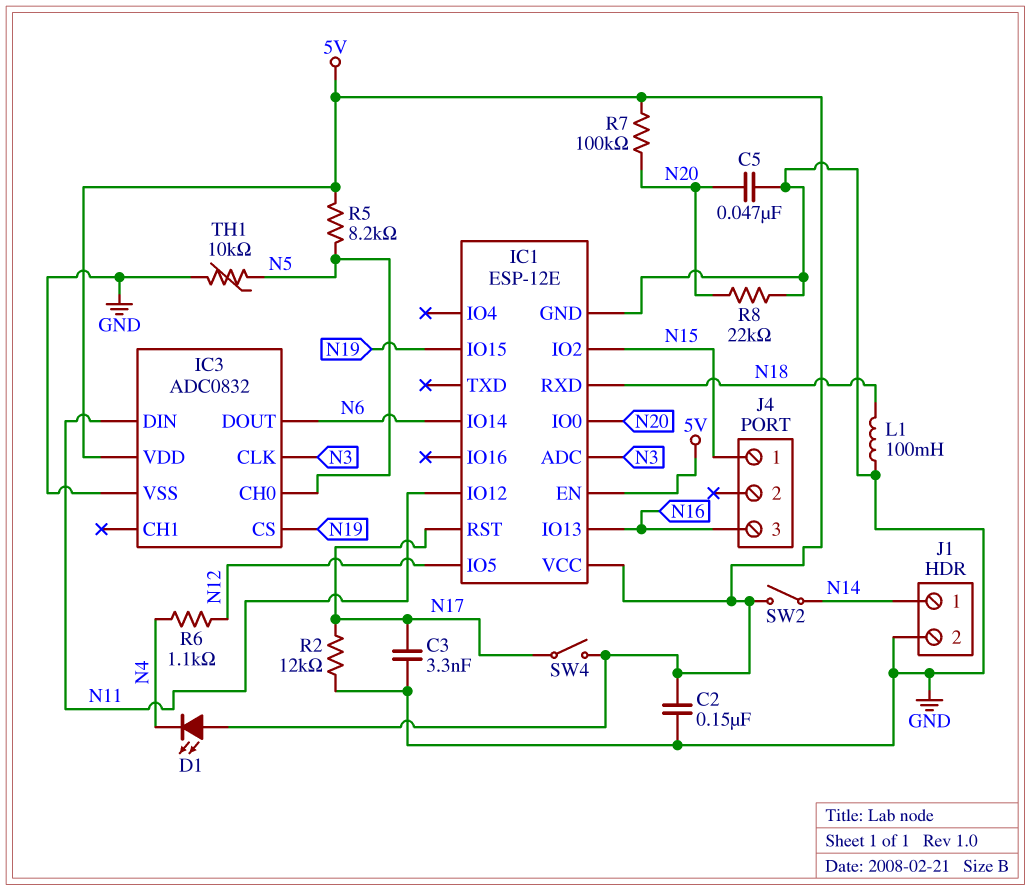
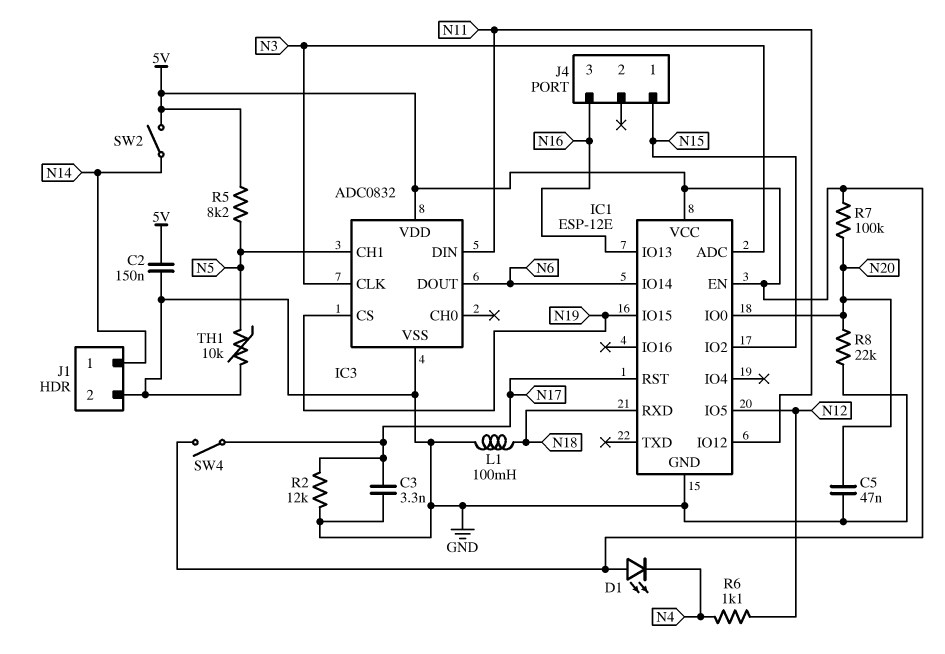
IC3 pin CH0: N5 -> none
IC3 pin CH1: none -> N5

